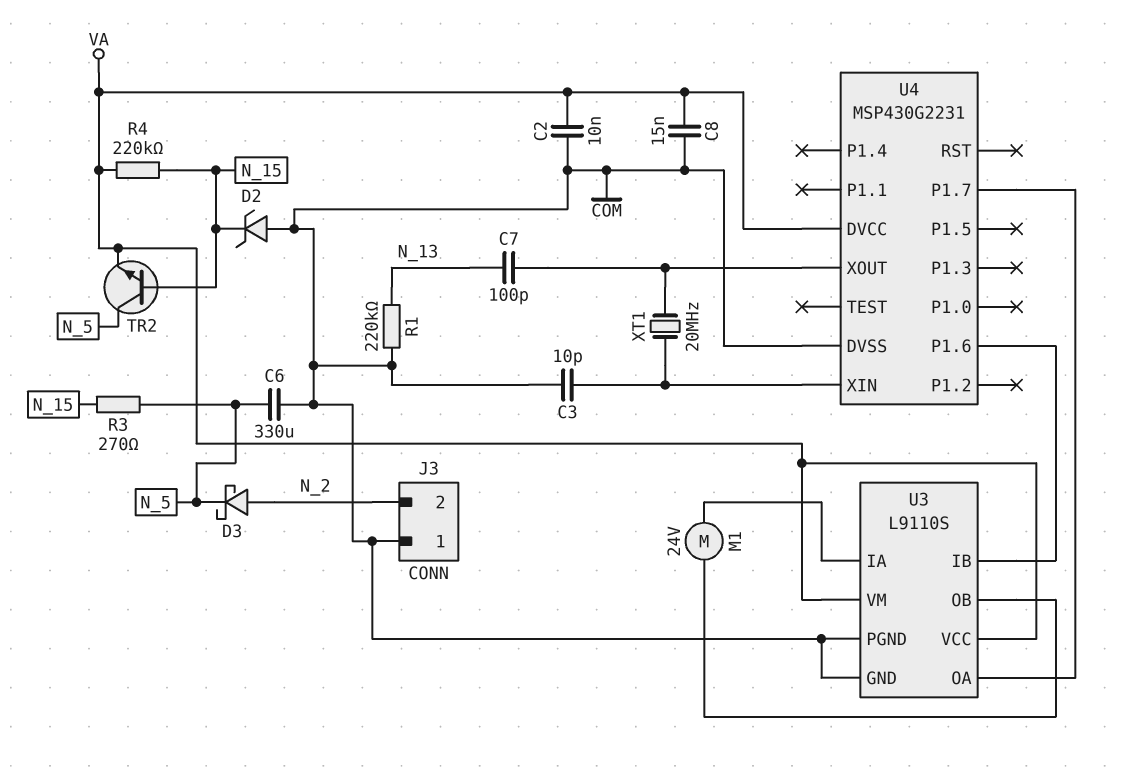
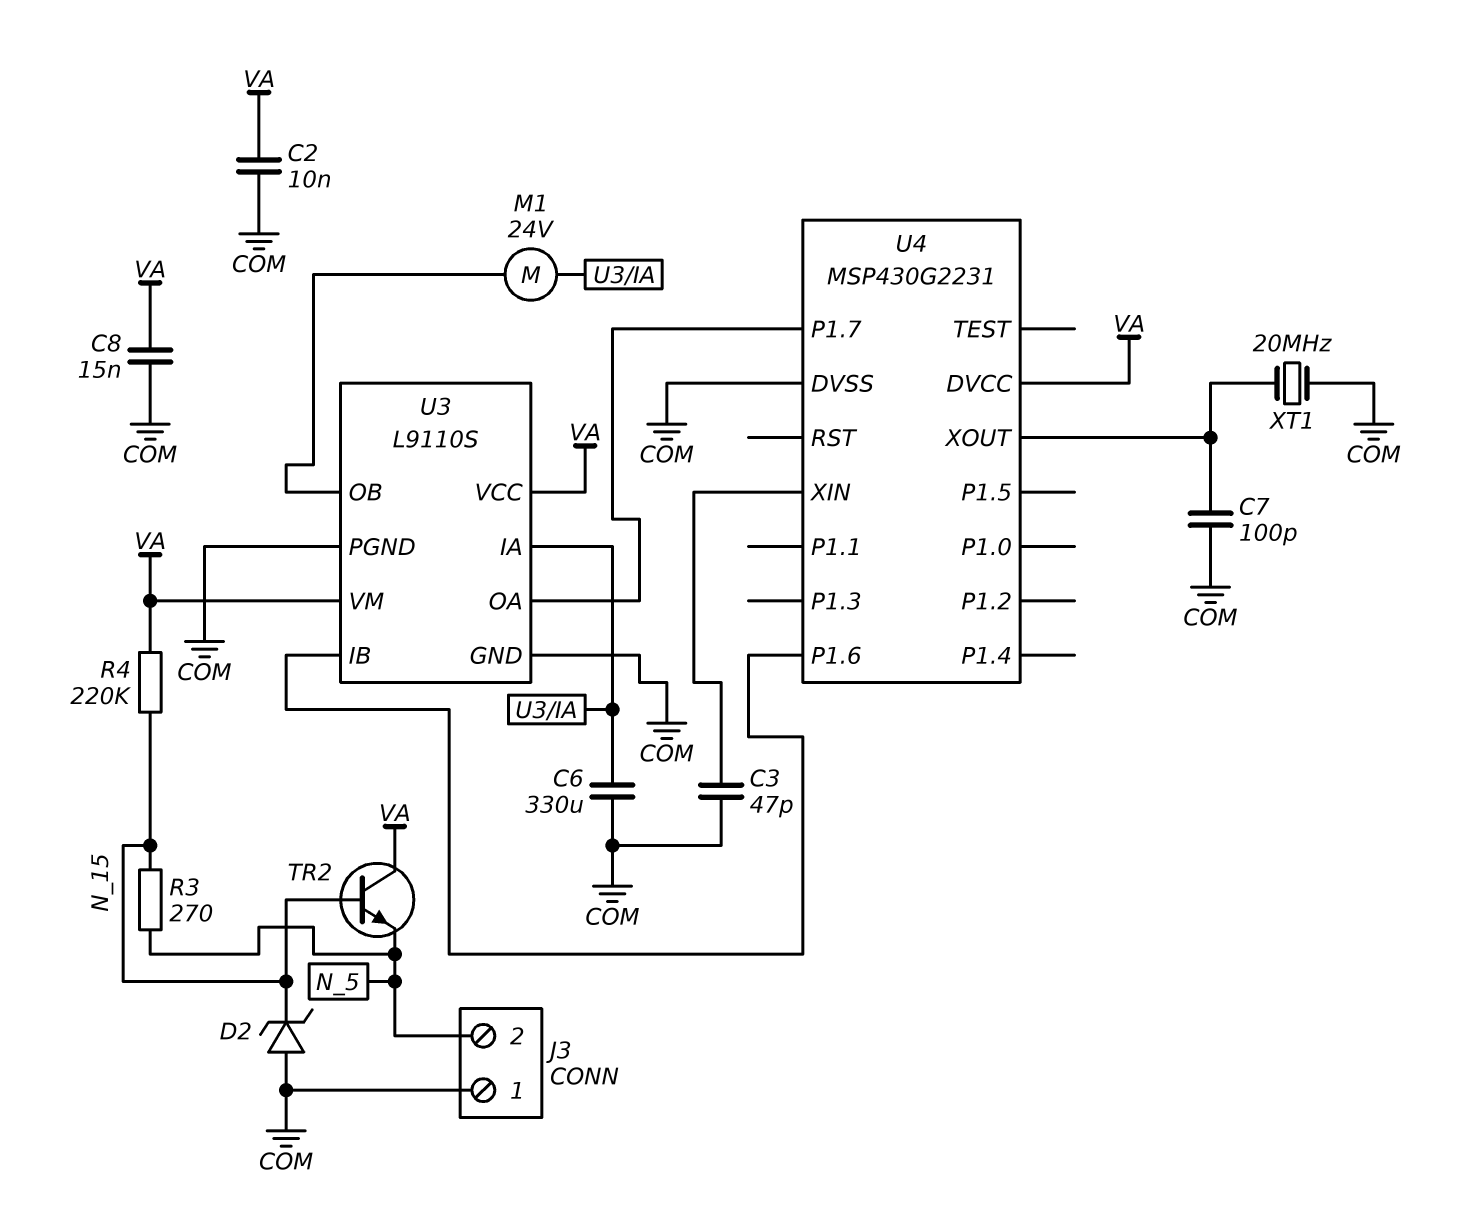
C3: 10pF (COM, U4/XIN) -> 47pF (COM, U4/XIN)
C6: 330uF (COM, N_5) -> 330uF (COM, U3/IA)
C7: 100pF (N_13, U4/XOUT) -> 100pF (COM, U4/XOUT)
D3: schottky (A N_2, K N_5) -> none
J3 pin 2: N_2 -> N_5
R1: 220k (COM, N_13) -> none
TR2: NPN (B N_15, C N_5, E VA) -> NPN (B N_15, C VA, E N_5)
XT1: 20MHz (U4/XIN, U4/XOUT) -> 20MHz (COM, U4/XOUT)

